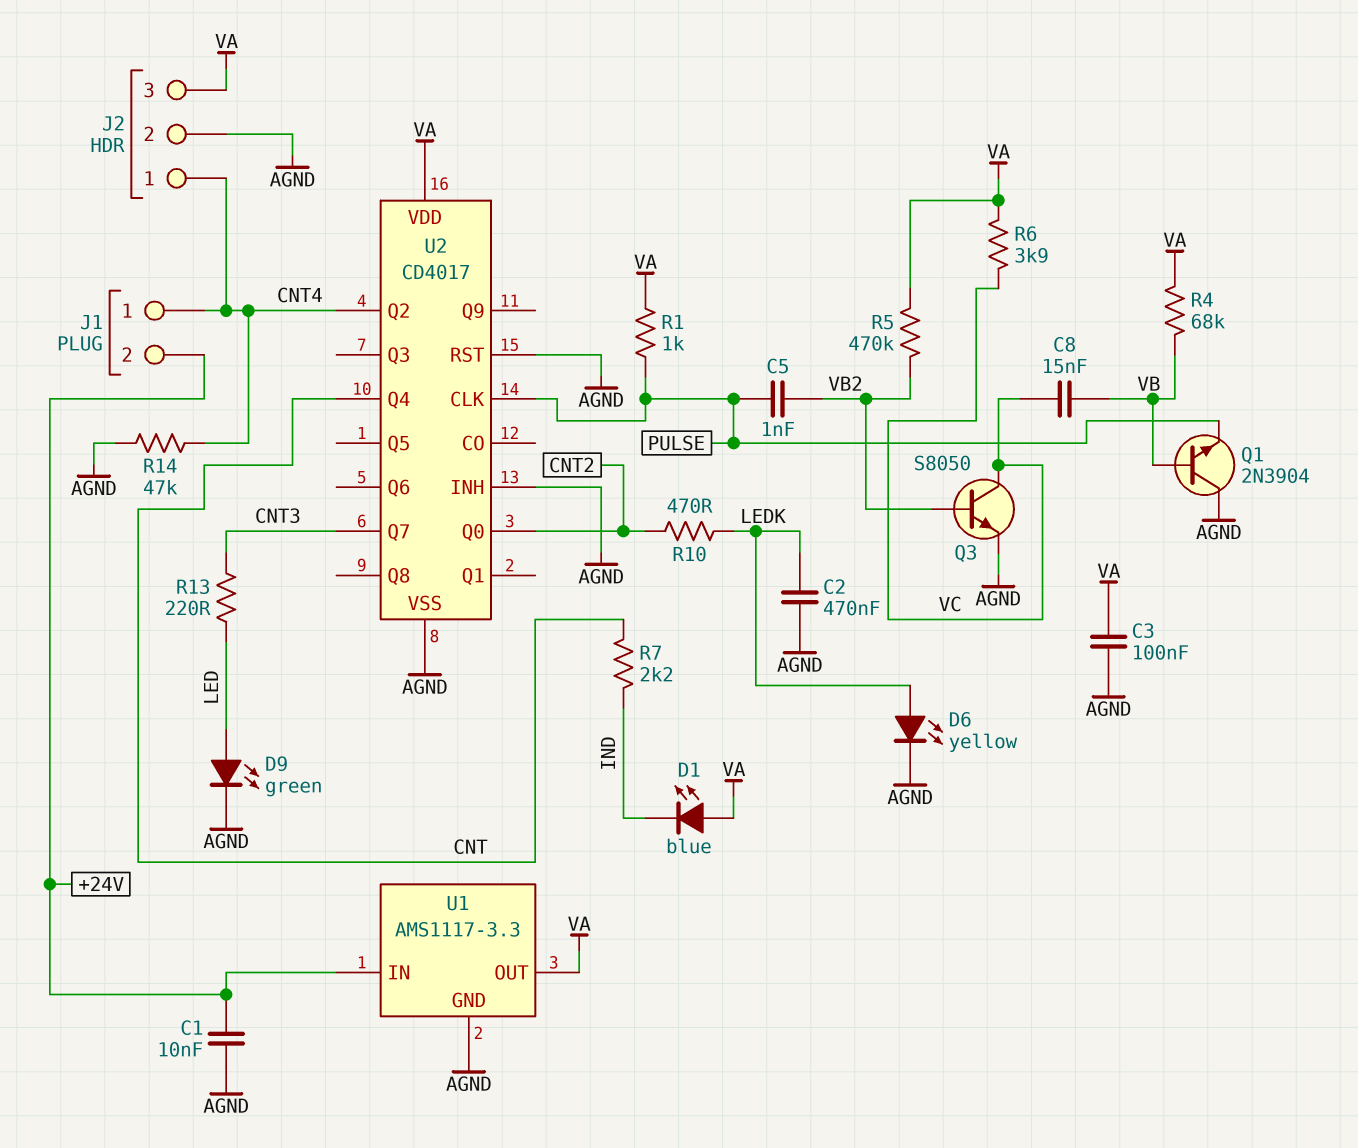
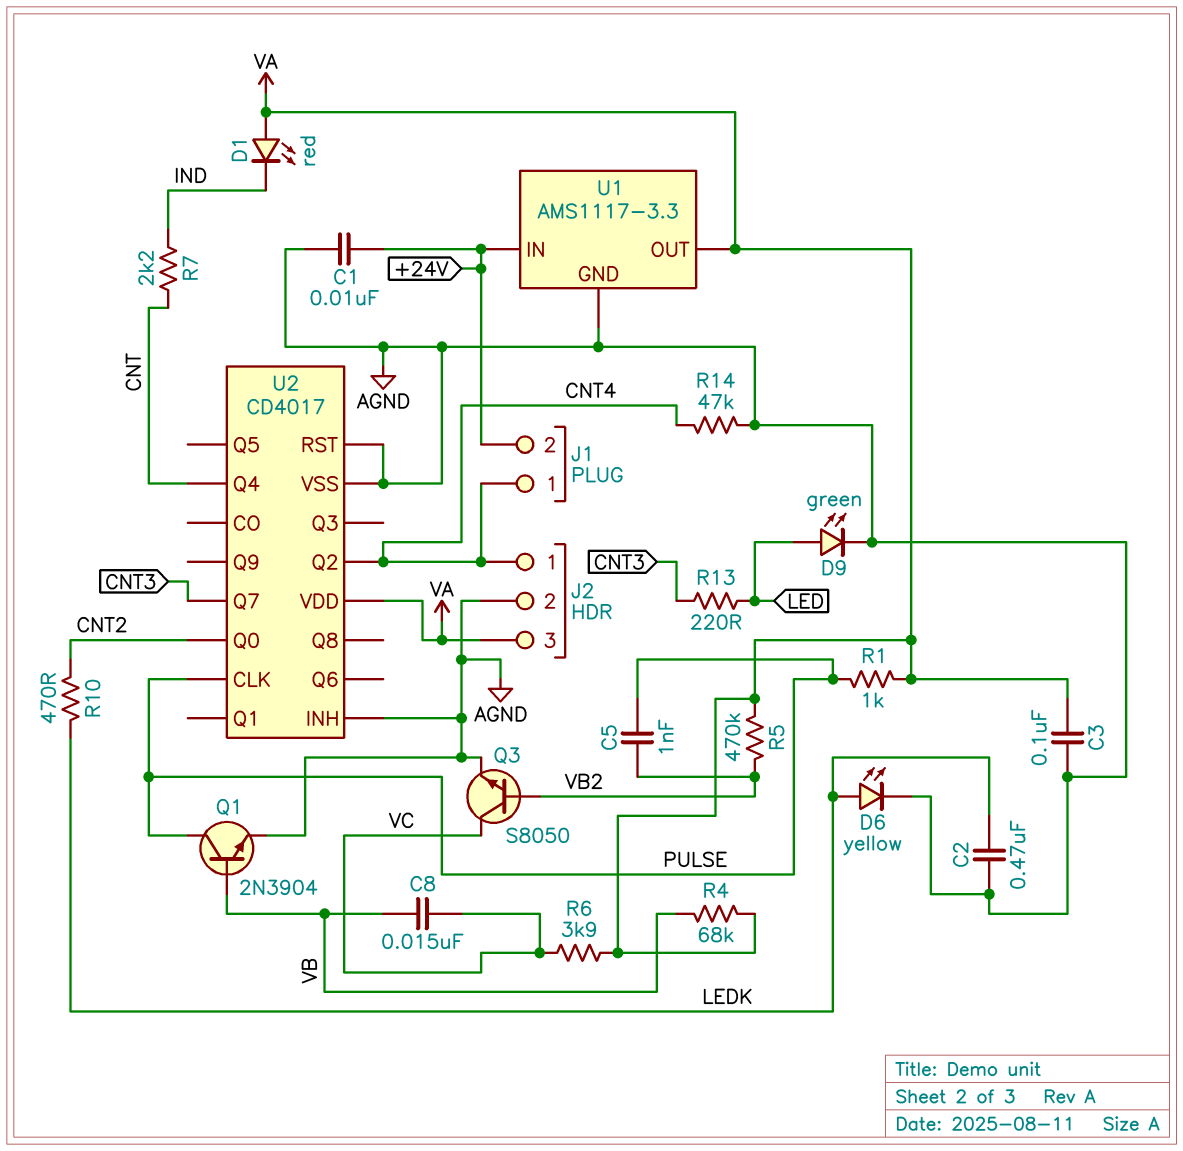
D1: LED blue (A VA, K IND) -> LED red (A VA, K IND)
Q1: NPN 2N3904 (B VB, C AGND, E PULSE) -> NPN 2N3904 (B VB, C PULSE, E AGND)

